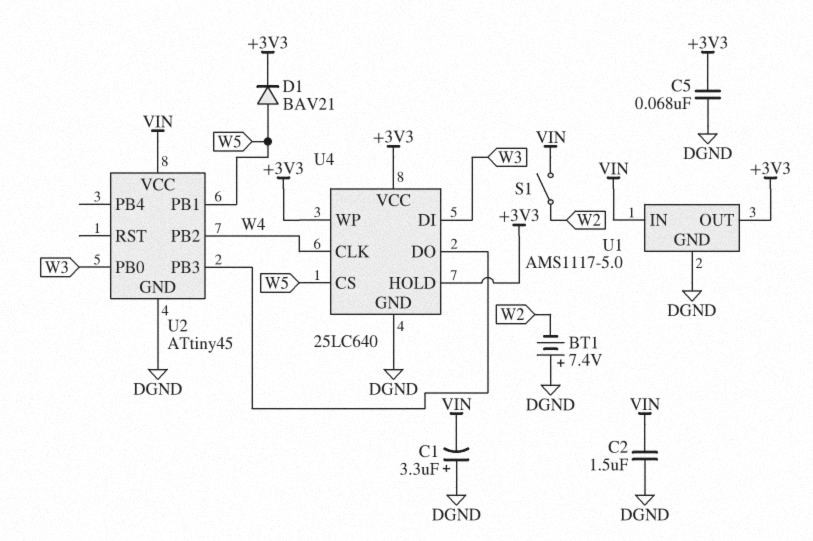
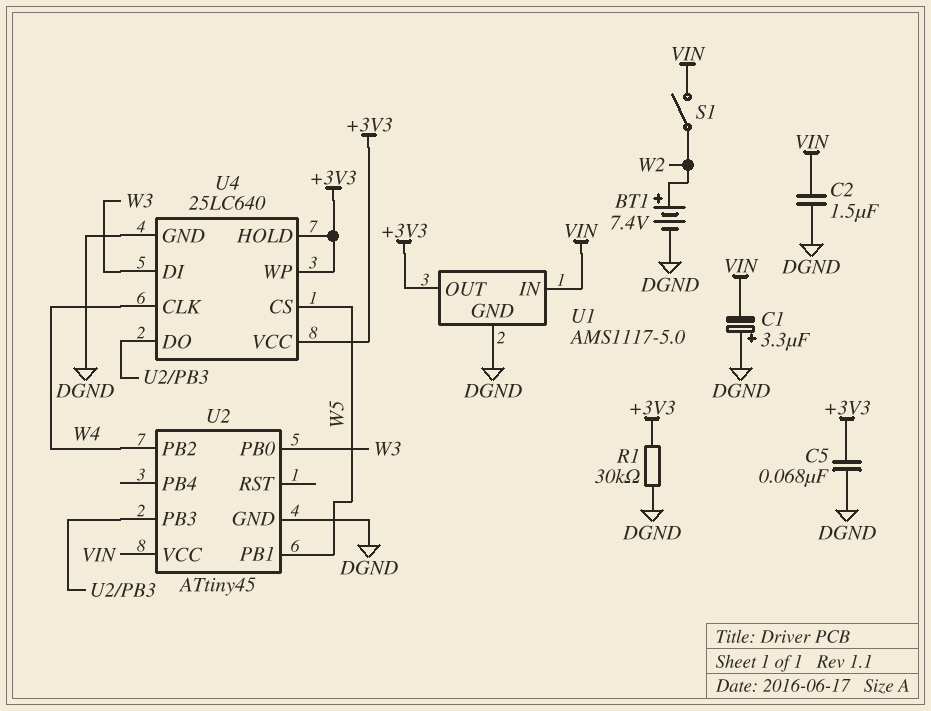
BT1: 7.4V (plus DGND, minus W2) -> 7.4V (plus W2, minus DGND)
D1: diode BAV21 (A W5, K +3V3) -> none
R1: none -> 30k (+3V3, DGND)

